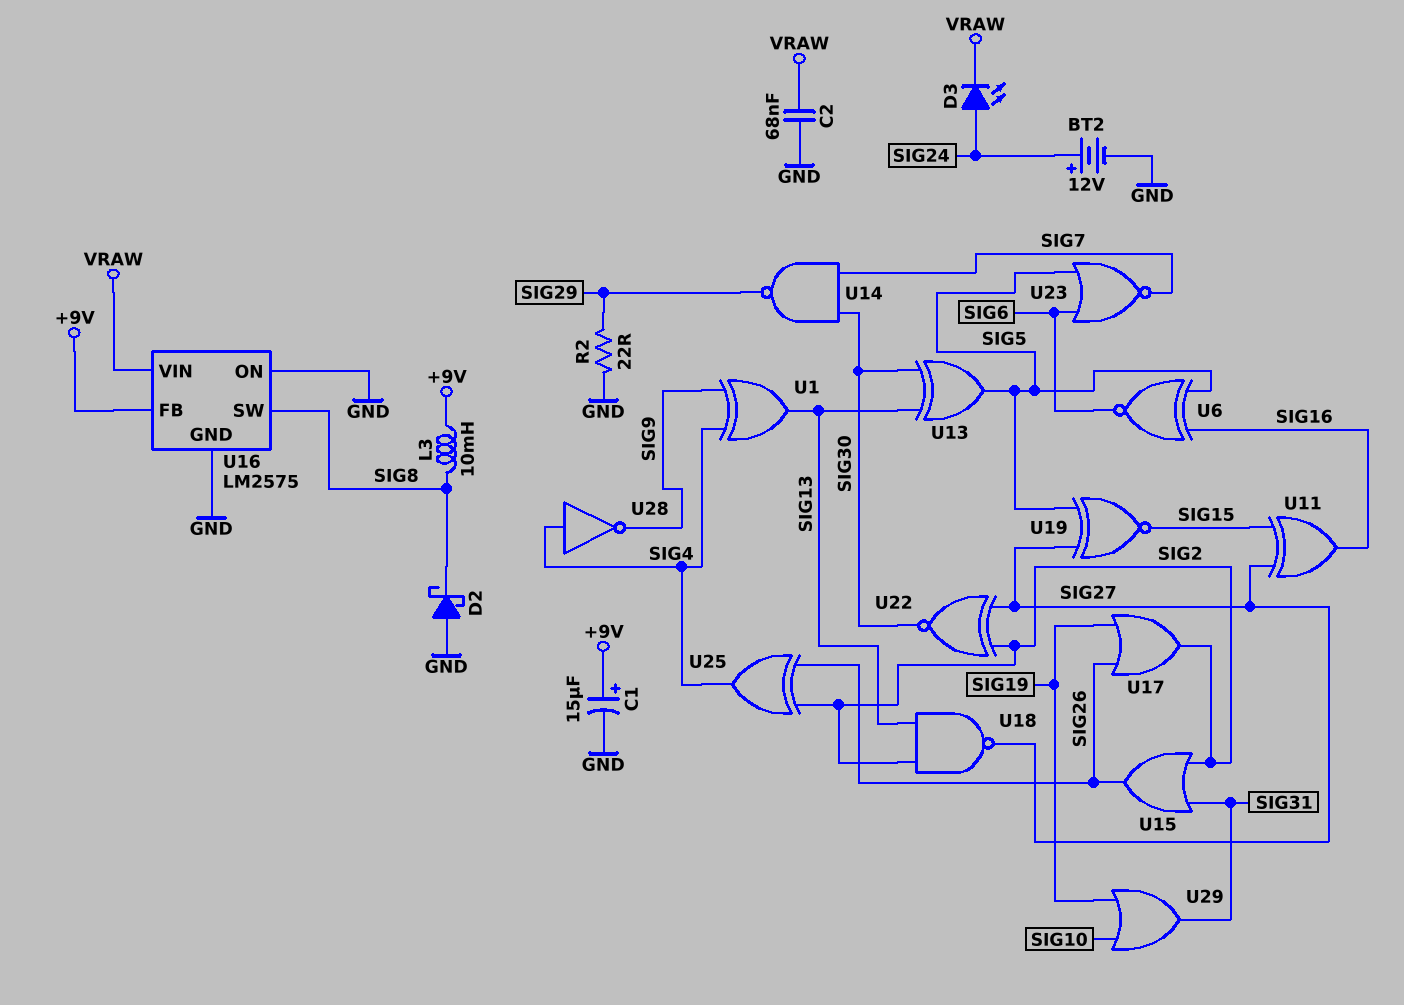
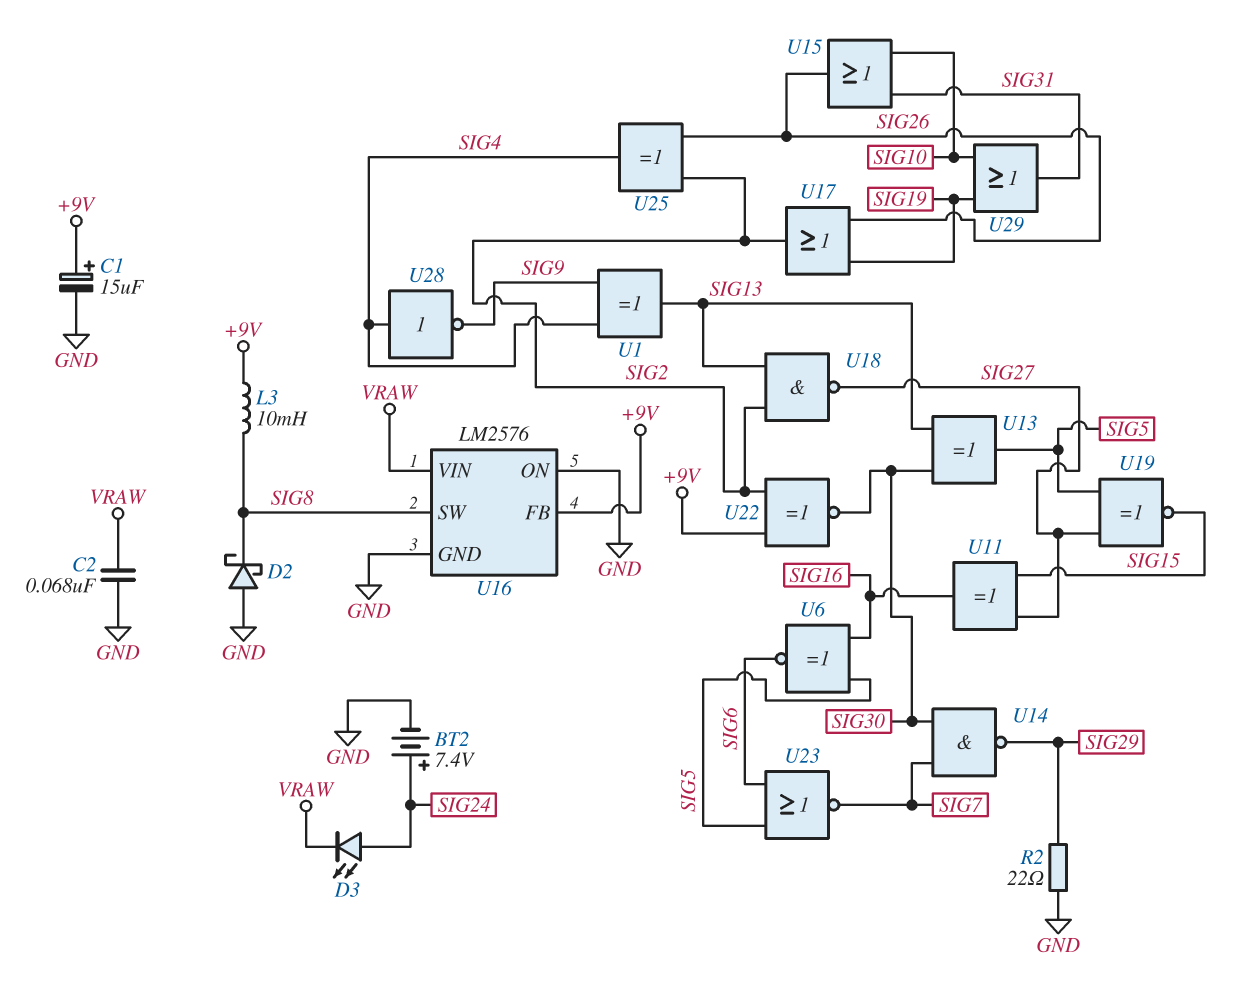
BT2: 12V (plus SIG24, minus GND) -> 7.4V (plus SIG24, minus GND)
U15: OR (in SIG2, in SIG31, out SIG26) -> OR (in SIG10, in SIG31, out SIG26)
U16: LM2575 -> LM2576
U22: XNOR (in SIG2, in SIG27, out SIG30) -> XNOR (in +9V, in SIG2, out SIG30)

